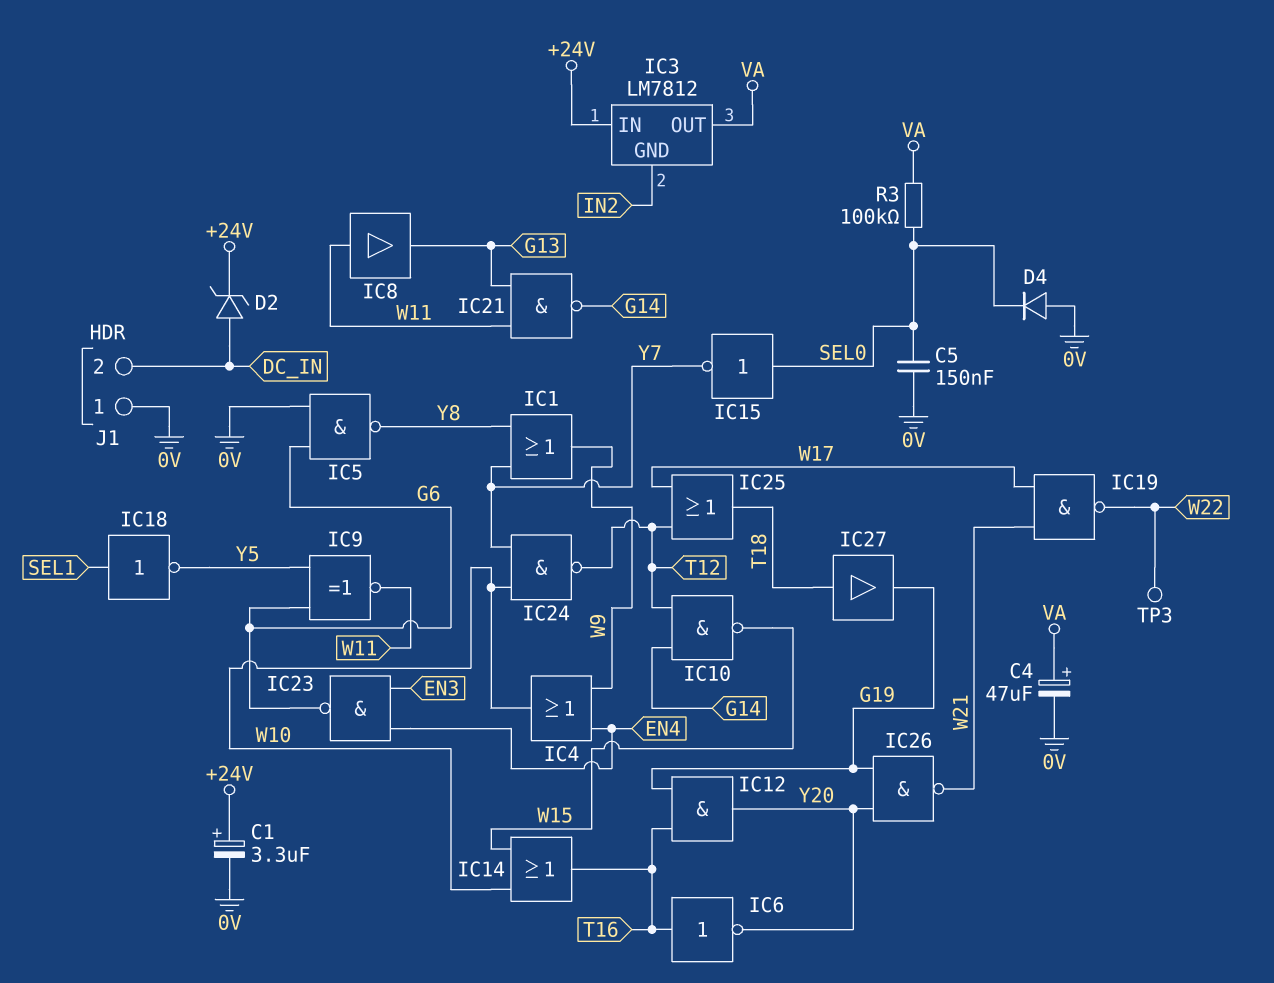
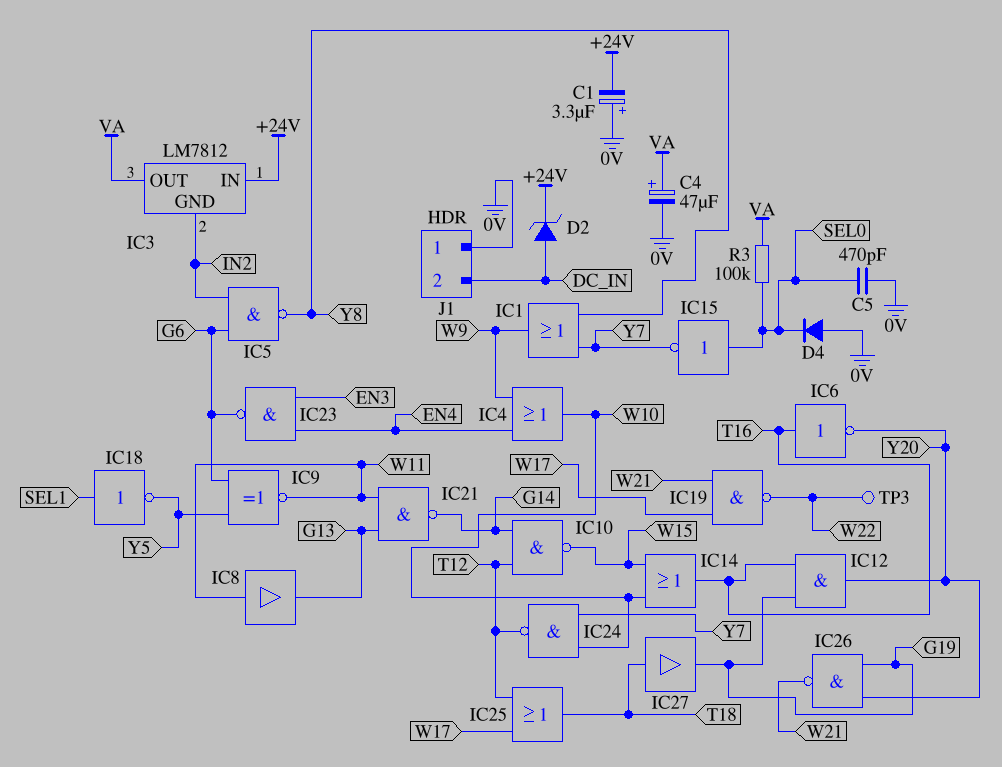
C1: 3.3uF (plus +24V, minus 0V) -> 3.3uF (plus 0V, minus +24V)
C5: 150nF (0V, SEL0) -> 470pF (0V, SEL0)
IC5: NAND (in 0V, in G6, out Y8) -> NAND (in G6, in IN2, out Y8)

